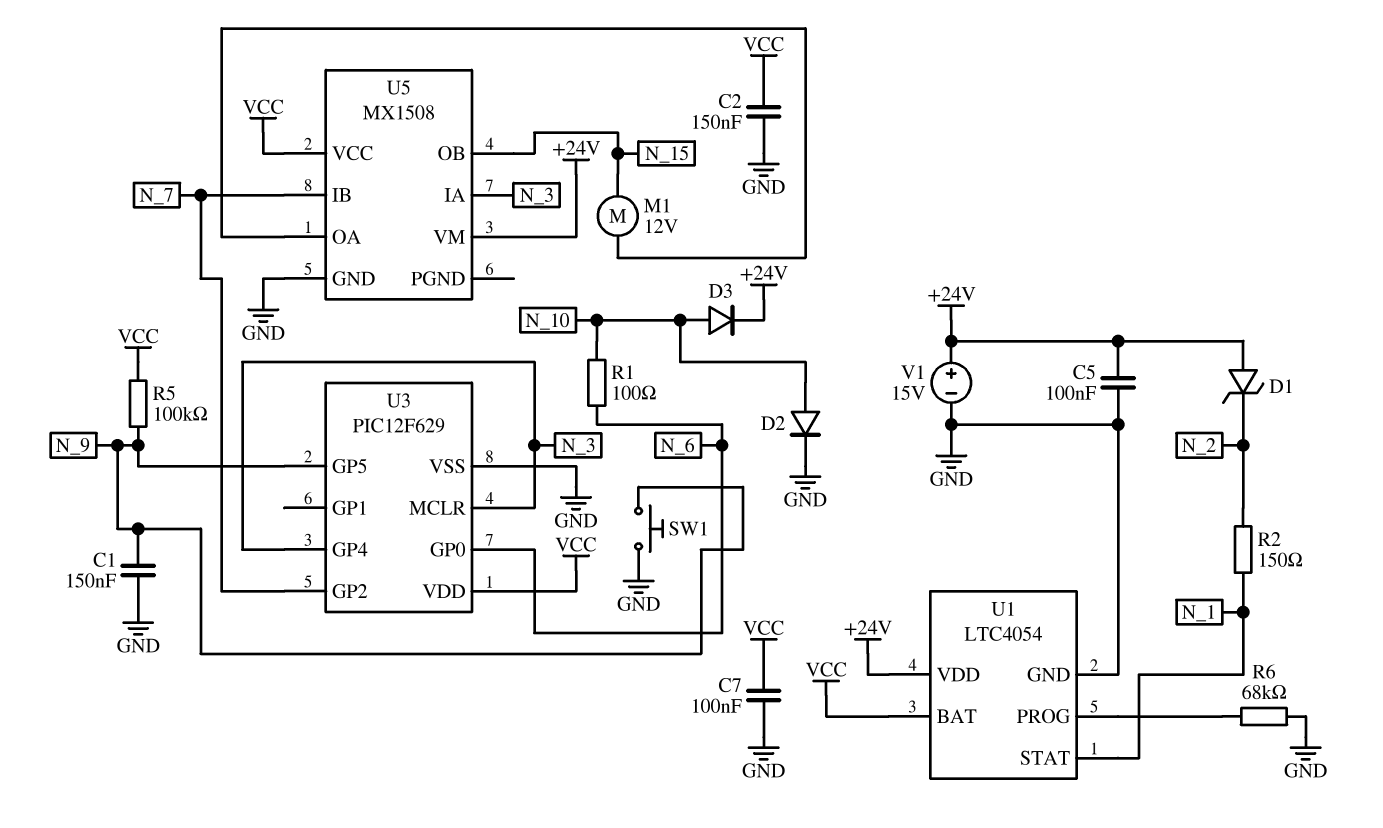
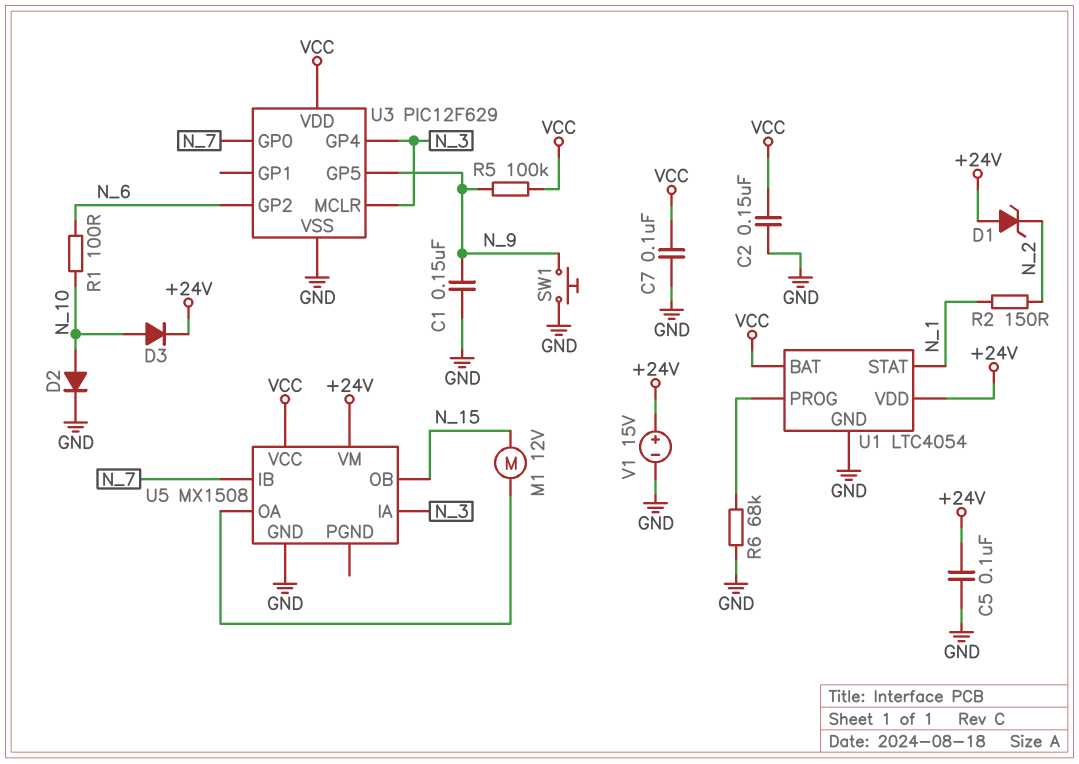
U3 pin GP0: N_6 -> N_7
U3 pin GP2: N_7 -> N_6

